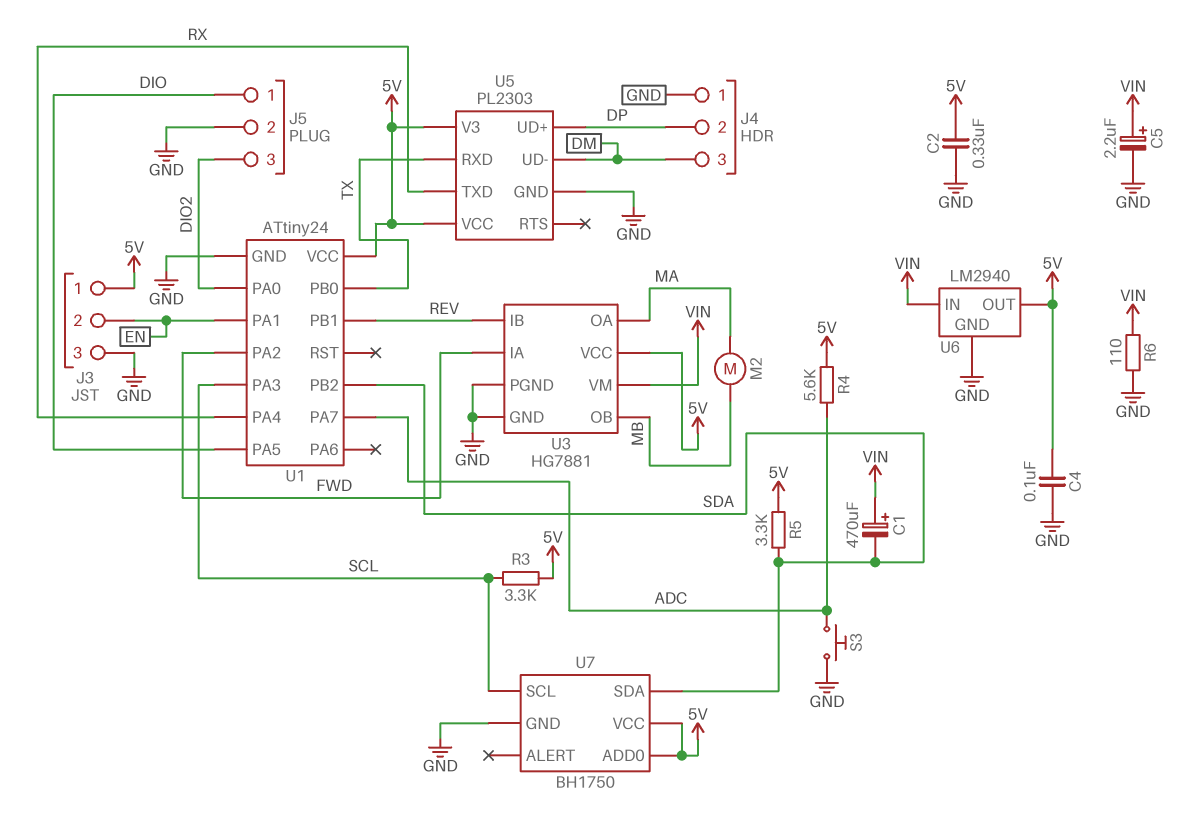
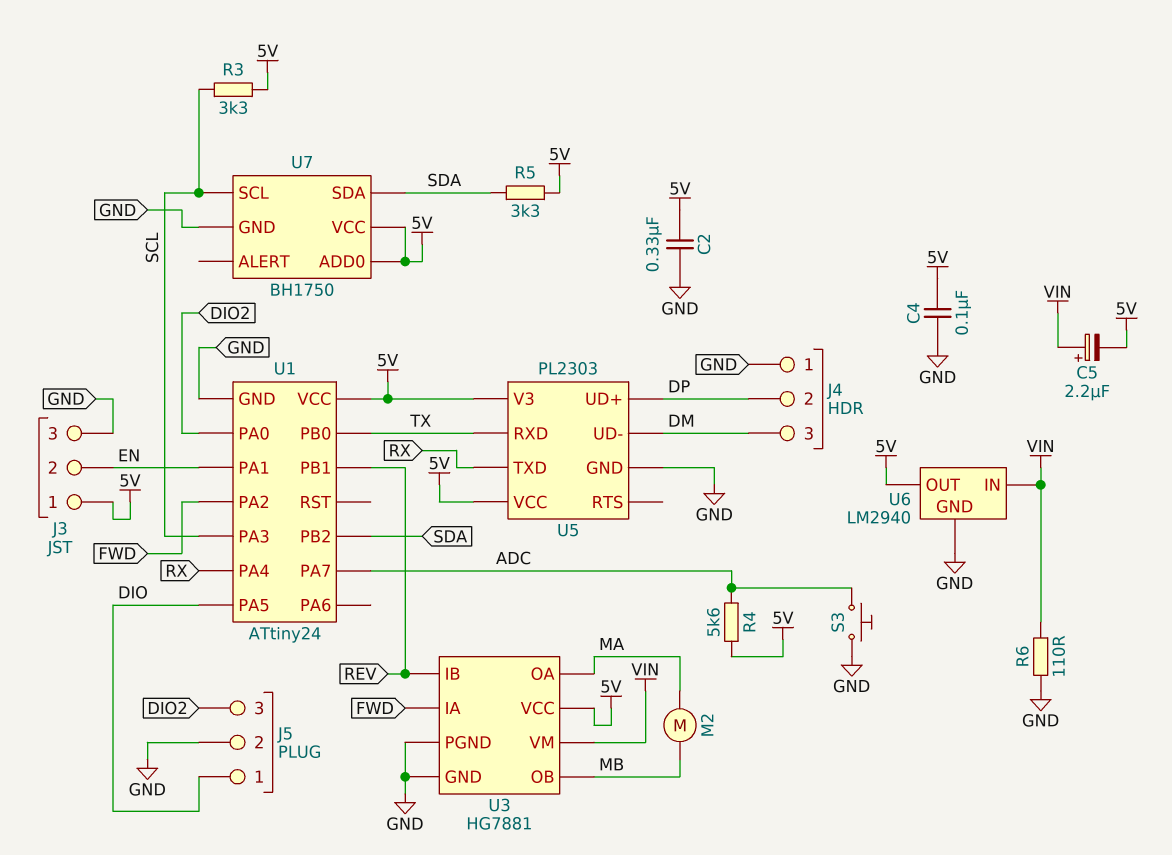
C1: 470uF (plus VIN, minus SDA) -> none
C5: 2.2uF (plus VIN, minus GND) -> 2.2uF (plus VIN, minus 5V)

